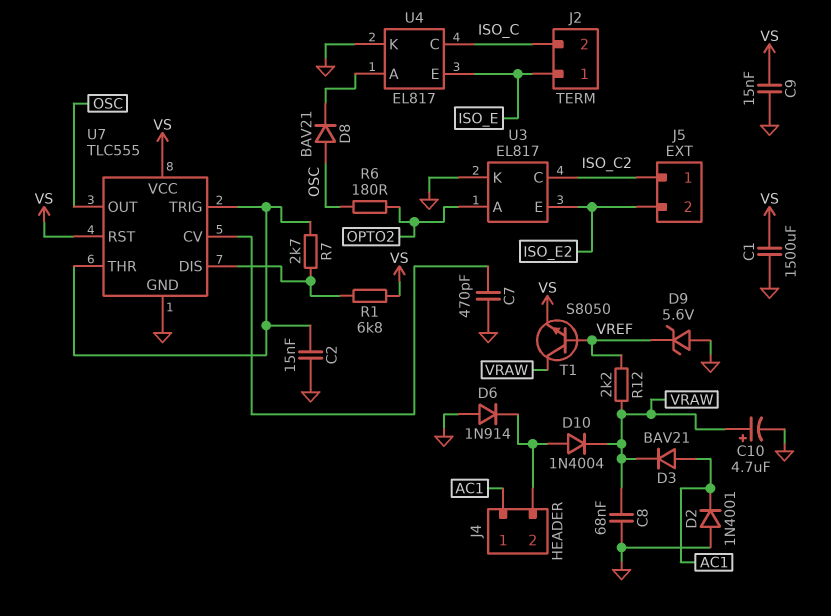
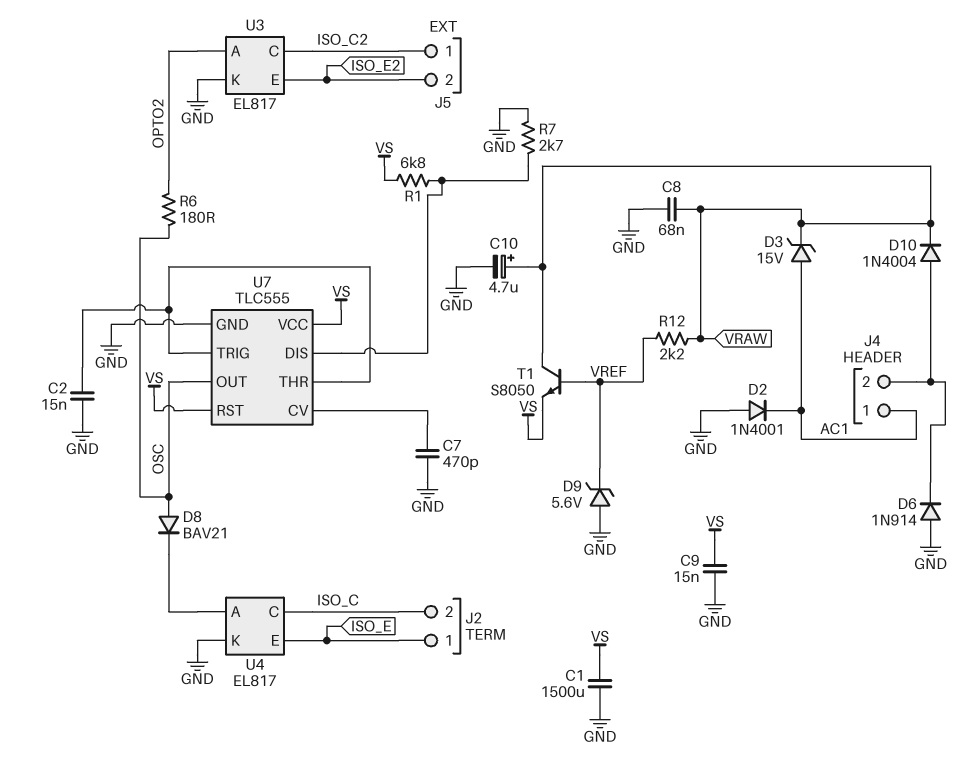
D3: diode BAV21 (A AC1, K VRAW) -> zener 15V (A AC1, K VRAW)
R7: 2.7k (U7/DIS, U7/THR) -> 2.7k (GND, U7/DIS)

